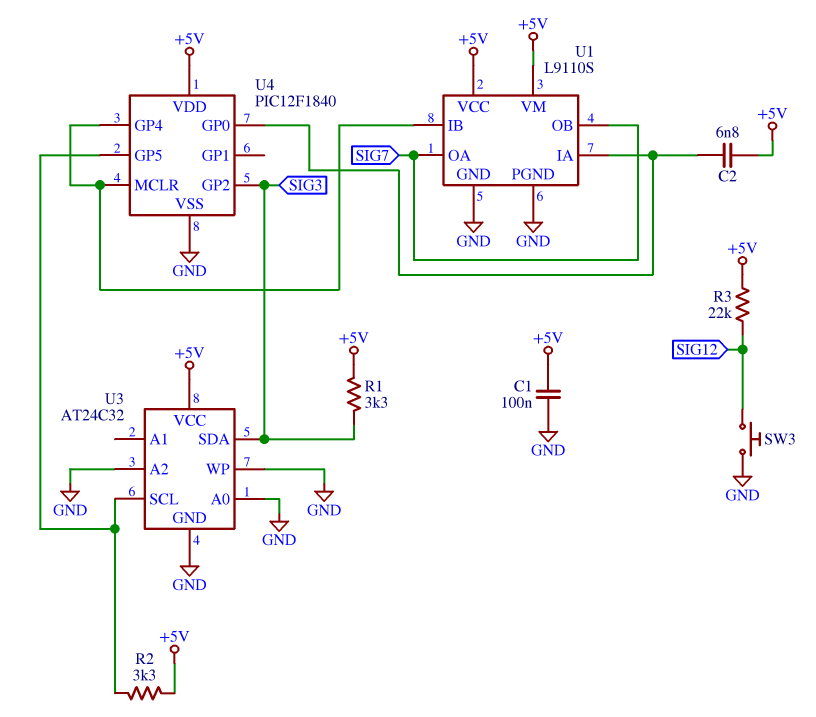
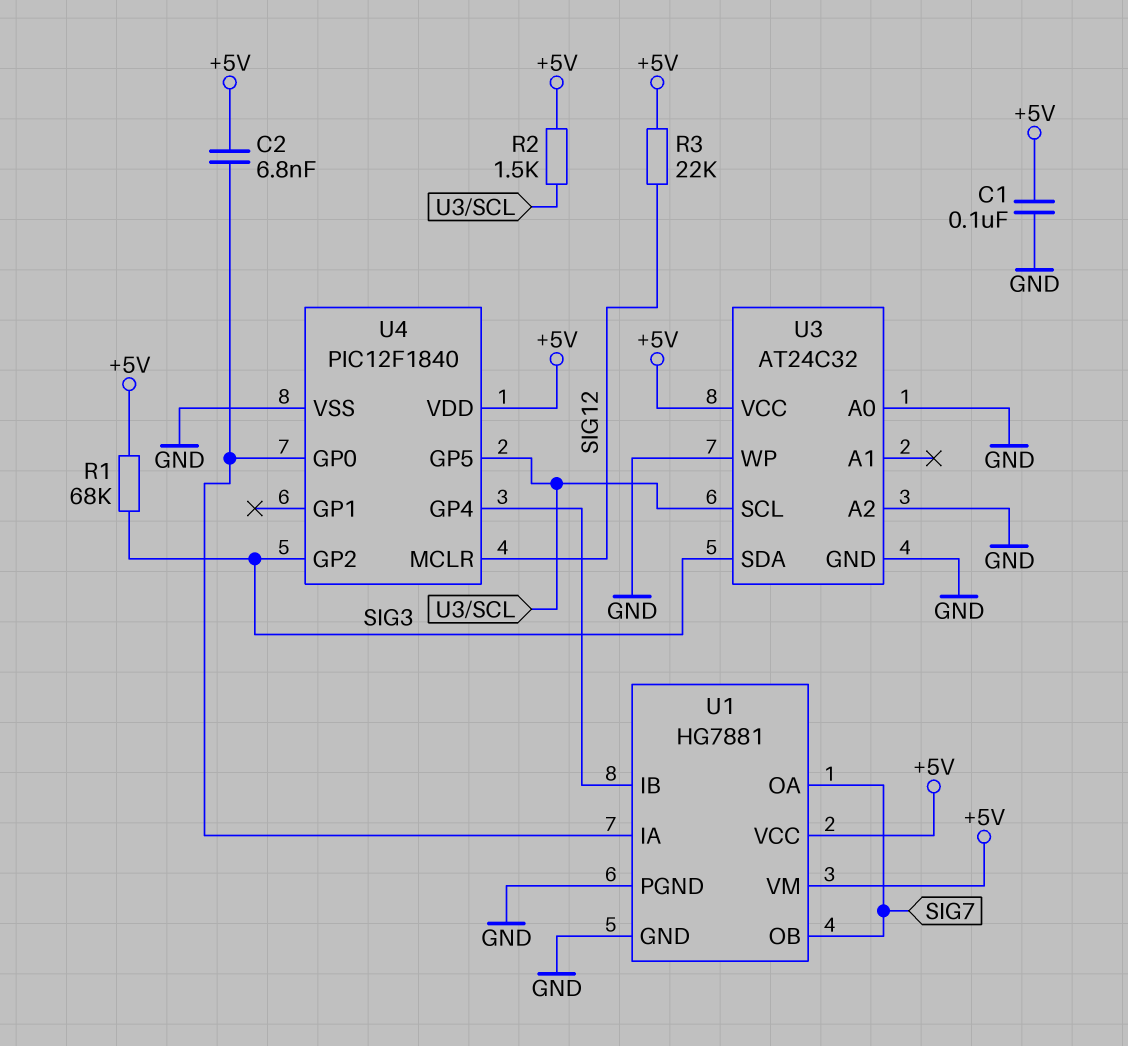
R1: 3.3k (+5V, SIG3) -> 68k (+5V, SIG3)
R2: 3.3k (+5V, U3/SCL) -> 1.5k (+5V, U3/SCL)
SW3: button (GND, SIG12) -> none
U1: L9110S -> HG7881
U4 pin MCLR: U1/IB -> SIG12

